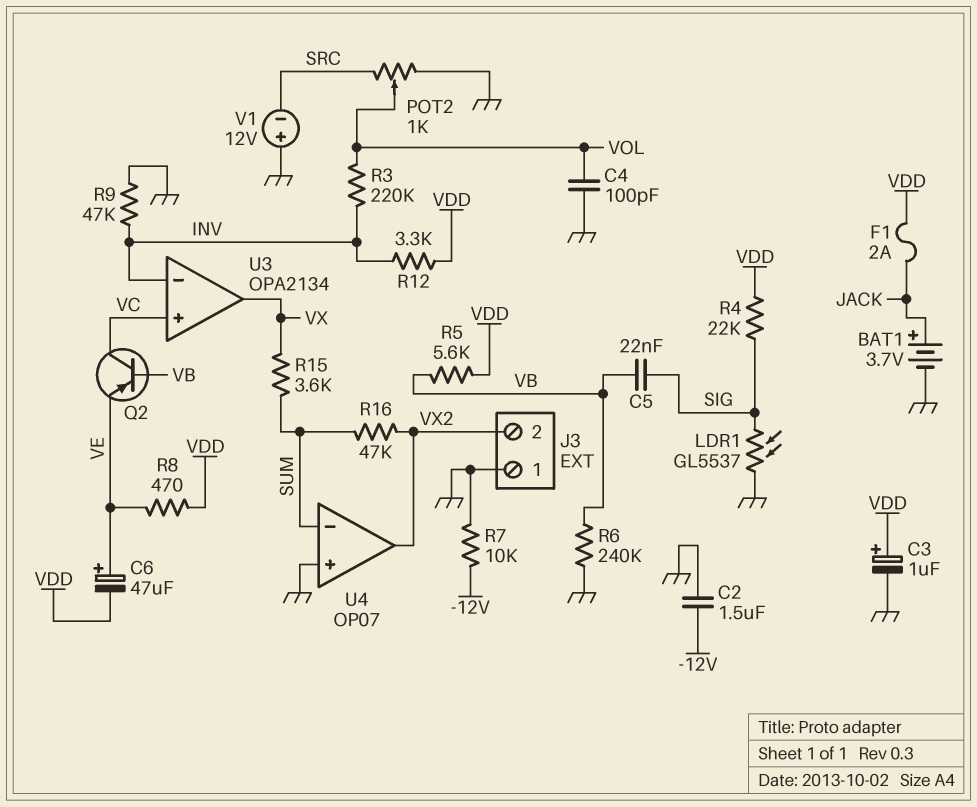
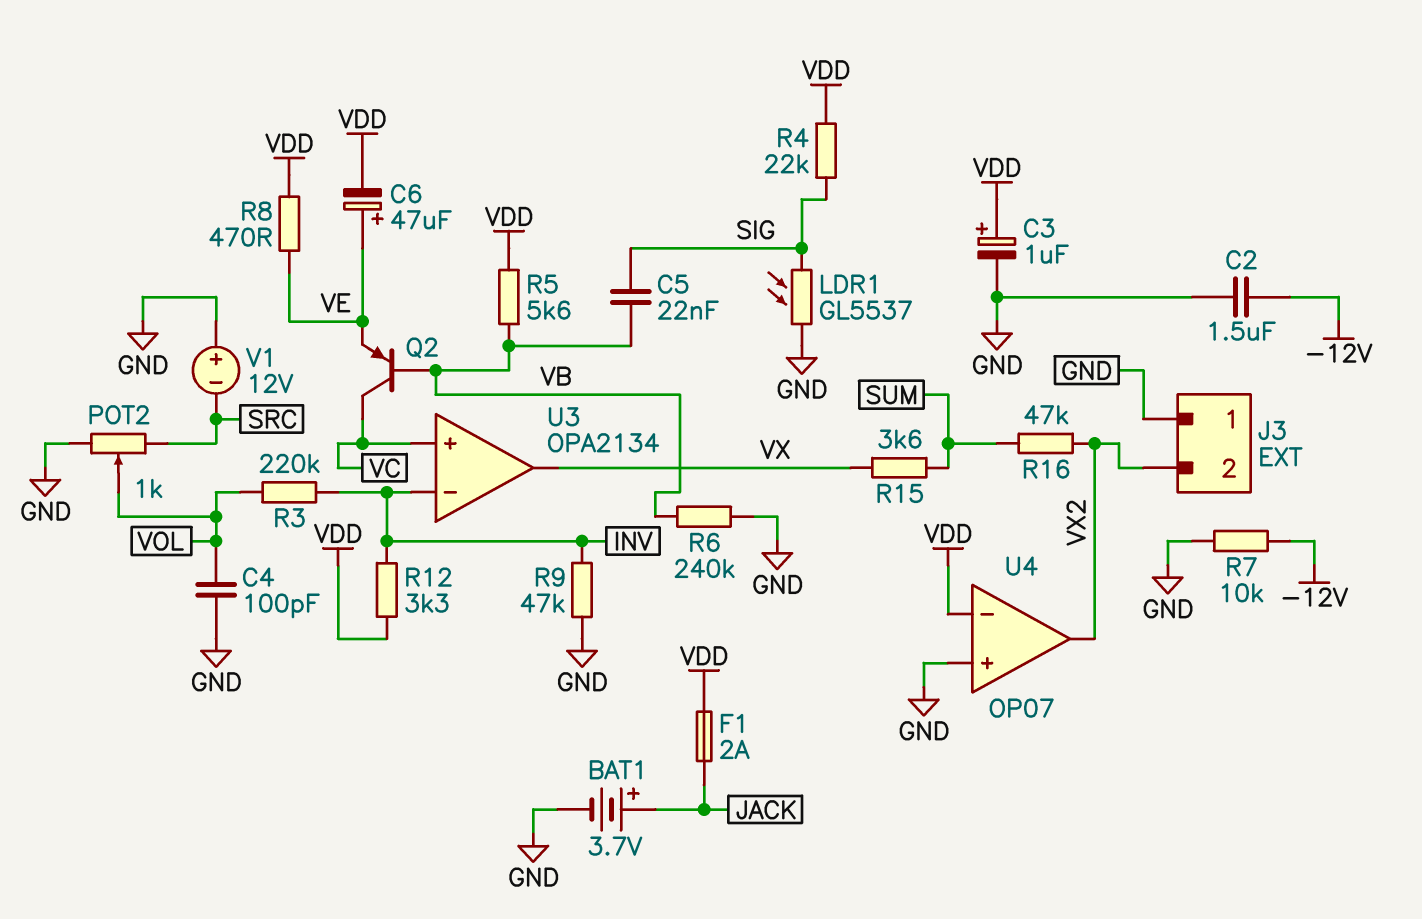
U4 pin in-: SUM -> VDD

